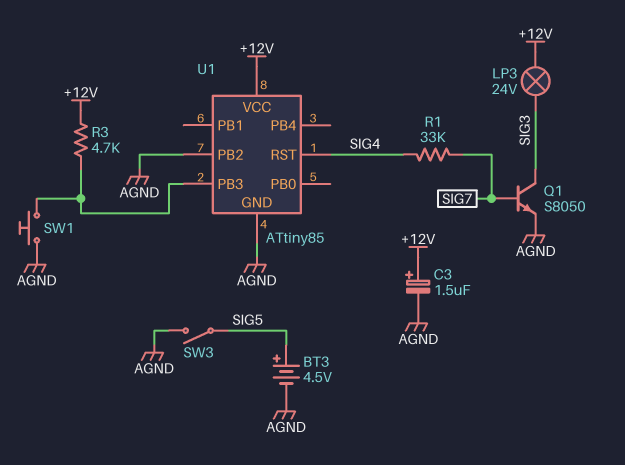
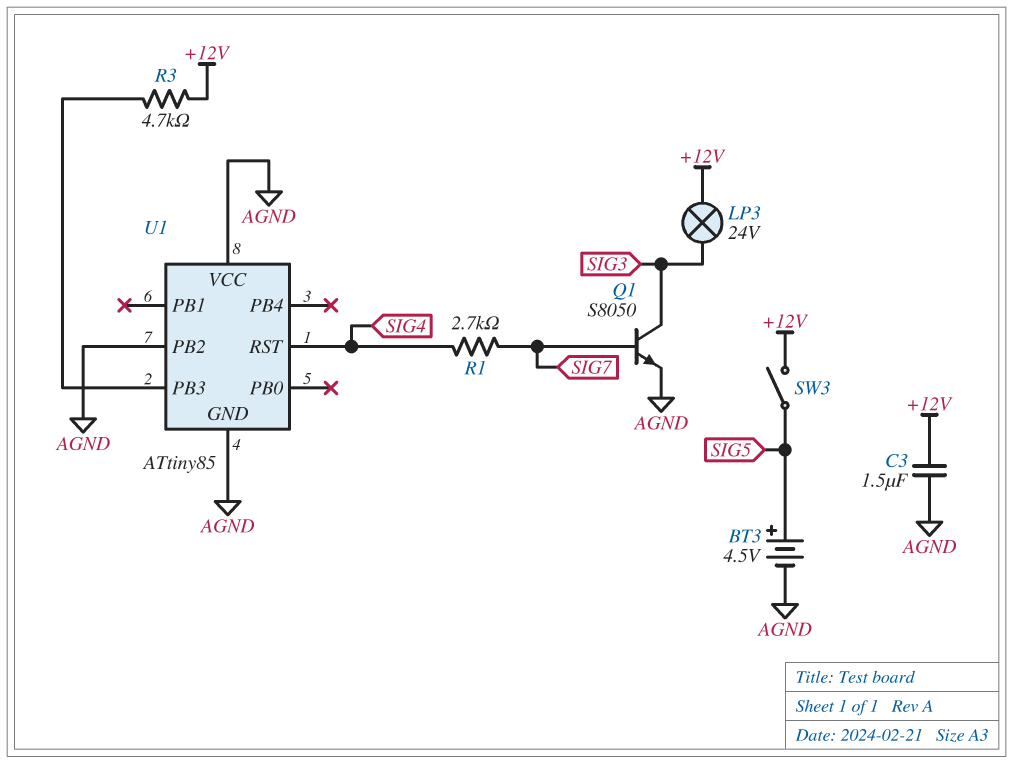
C3: 1.5uF (plus +12V, minus AGND) -> 1.5uF (+12V, AGND)
R1: 33k (SIG4, SIG7) -> 2.7k (SIG4, SIG7)
SW1: button (AGND, U1/PB3) -> none
SW3: switch (AGND, SIG5) -> switch (+12V, SIG5)
U1 pin VCC: +12V -> AGND

